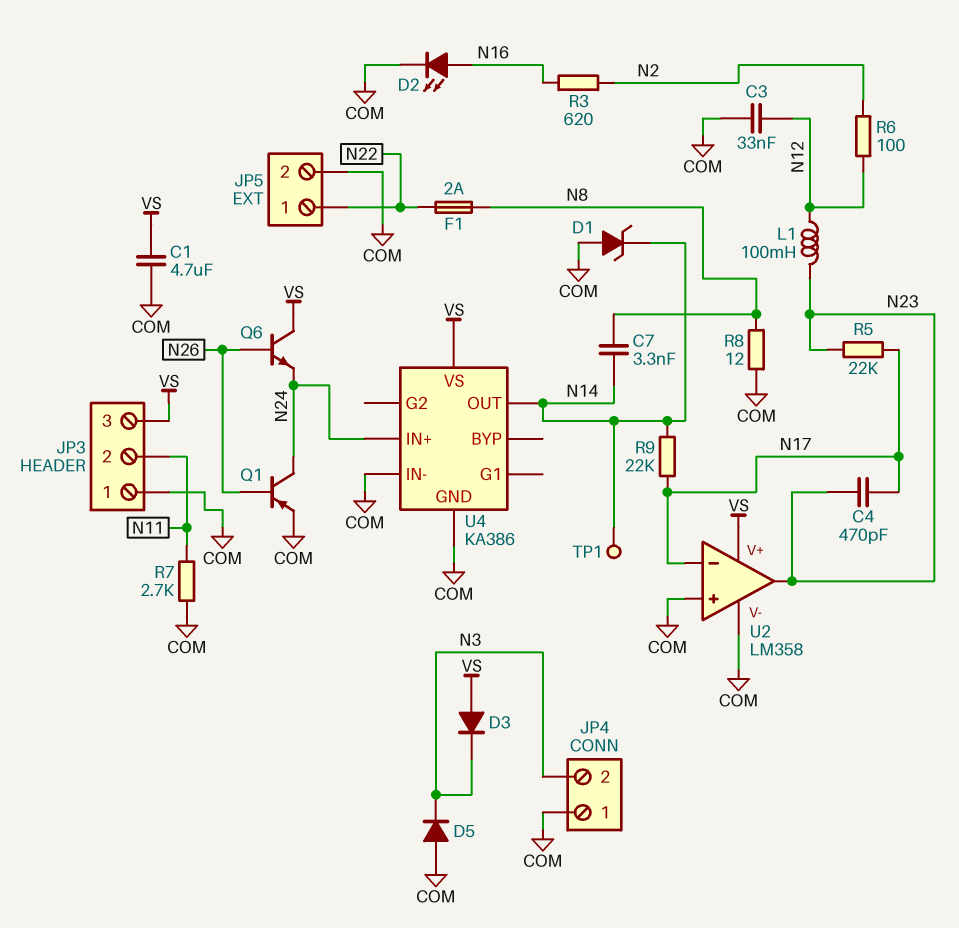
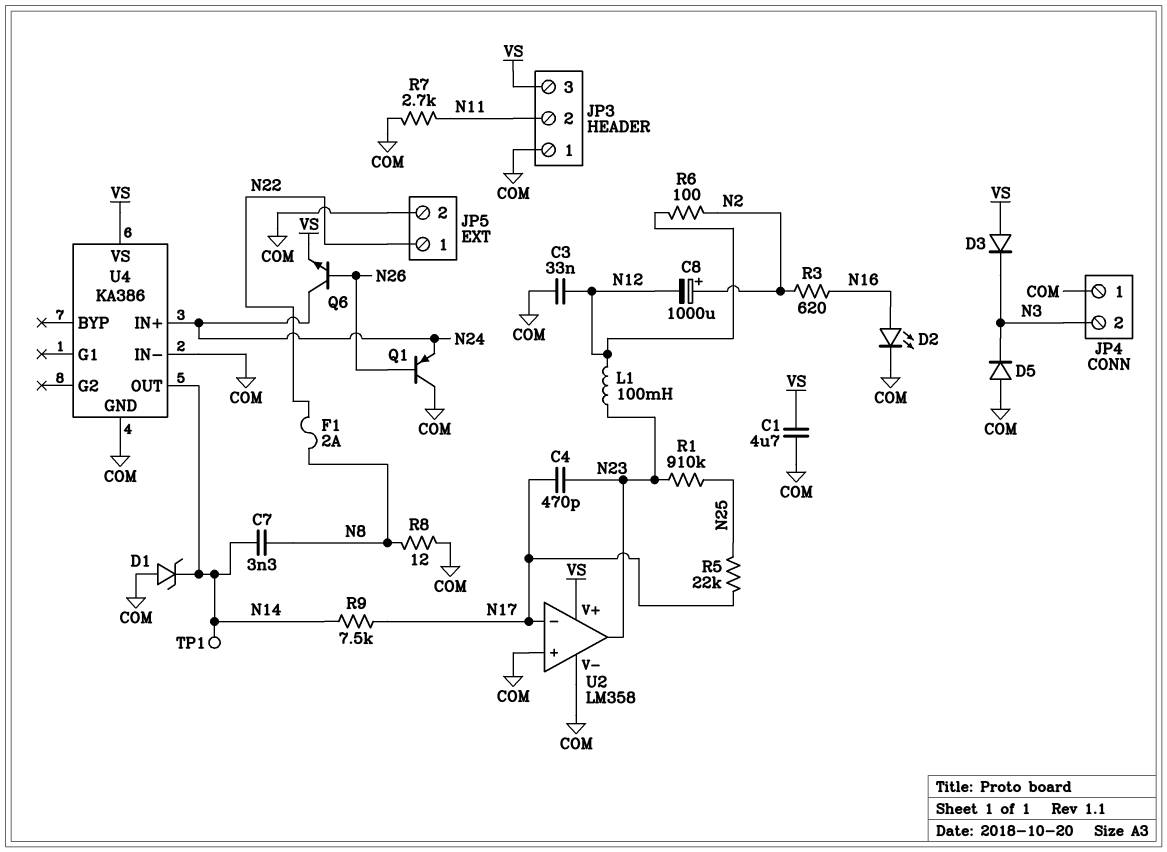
C8: none -> 1000uF (plus N2, minus N12)
Q1: PNP (B N26, C N24, E COM) -> PNP (B N26, C COM, E N24)
Q6: NPN (B N26, C VS, E N24) -> NPN (B N26, C N24, E VS)
R1: none -> 910k (N23, N25)
R5: 22k (N17, N23) -> 22k (N17, N25)
R9: 22k (N14, N17) -> 7.5k (N14, N17)

